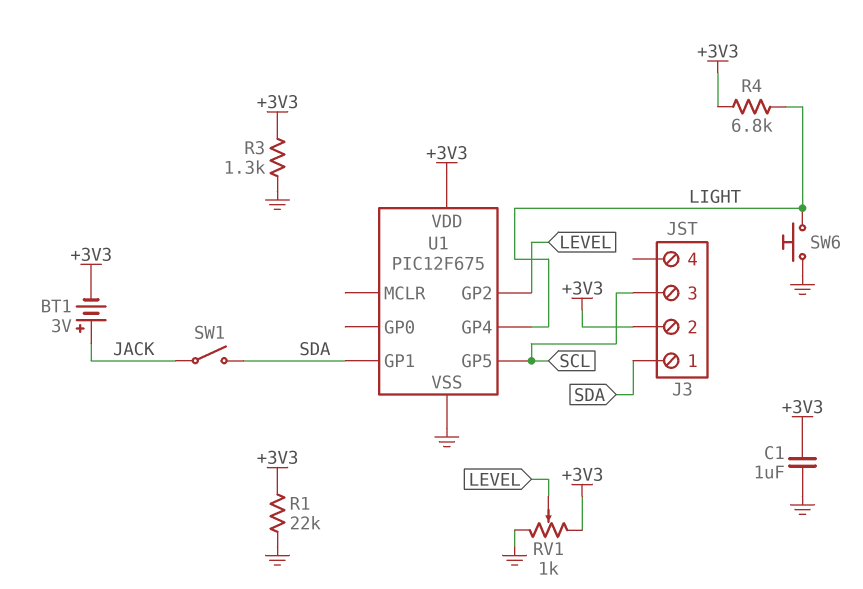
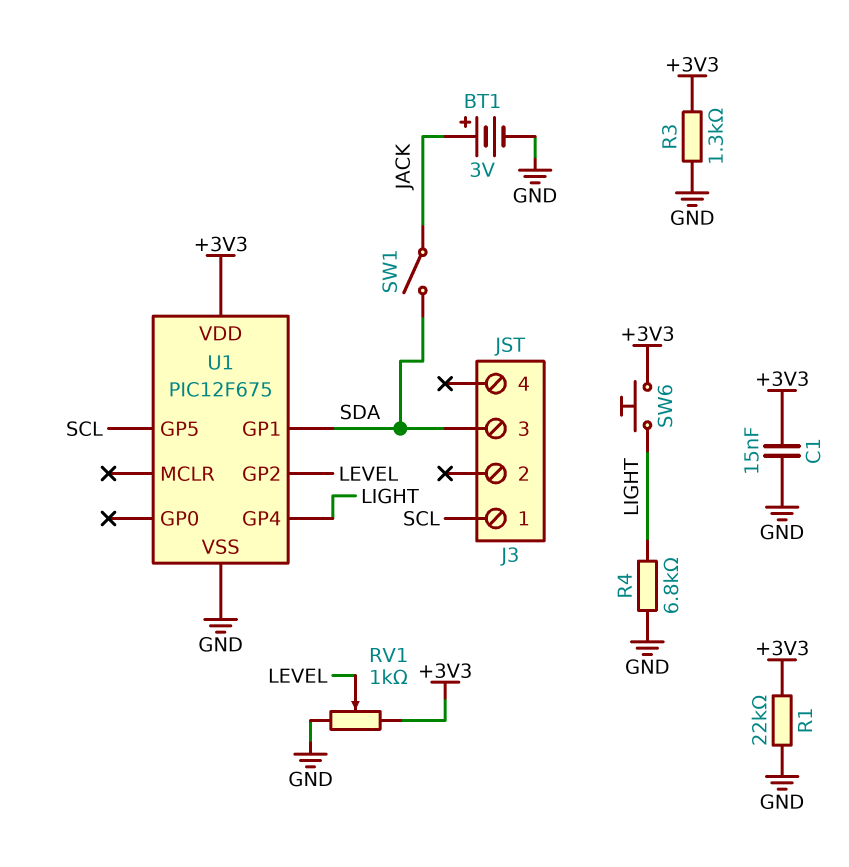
BT1: 3V (plus JACK, minus +3V3) -> 3V (plus JACK, minus GND)
C1: 1uF (+3V3, GND) -> 15nF (+3V3, GND)
J3 pin 1: SDA -> SCL
J3 pin 2: +3V3 -> none
J3 pin 3: SCL -> SDA
R4: 6.8k (+3V3, LIGHT) -> 6.8k (GND, LIGHT)
SW6: button (GND, LIGHT) -> button (+3V3, LIGHT)

